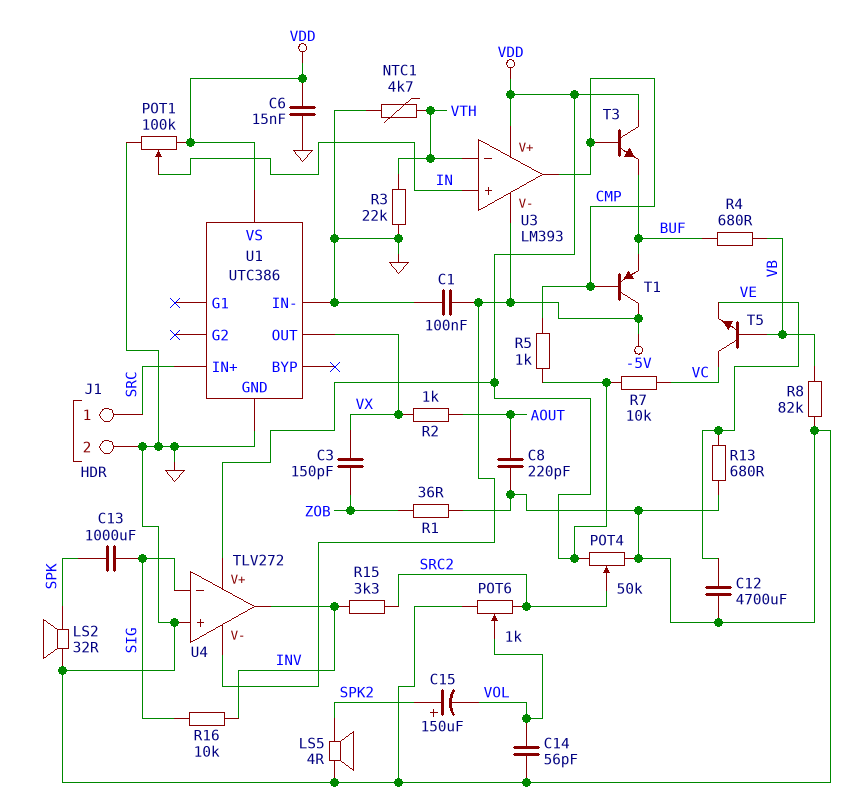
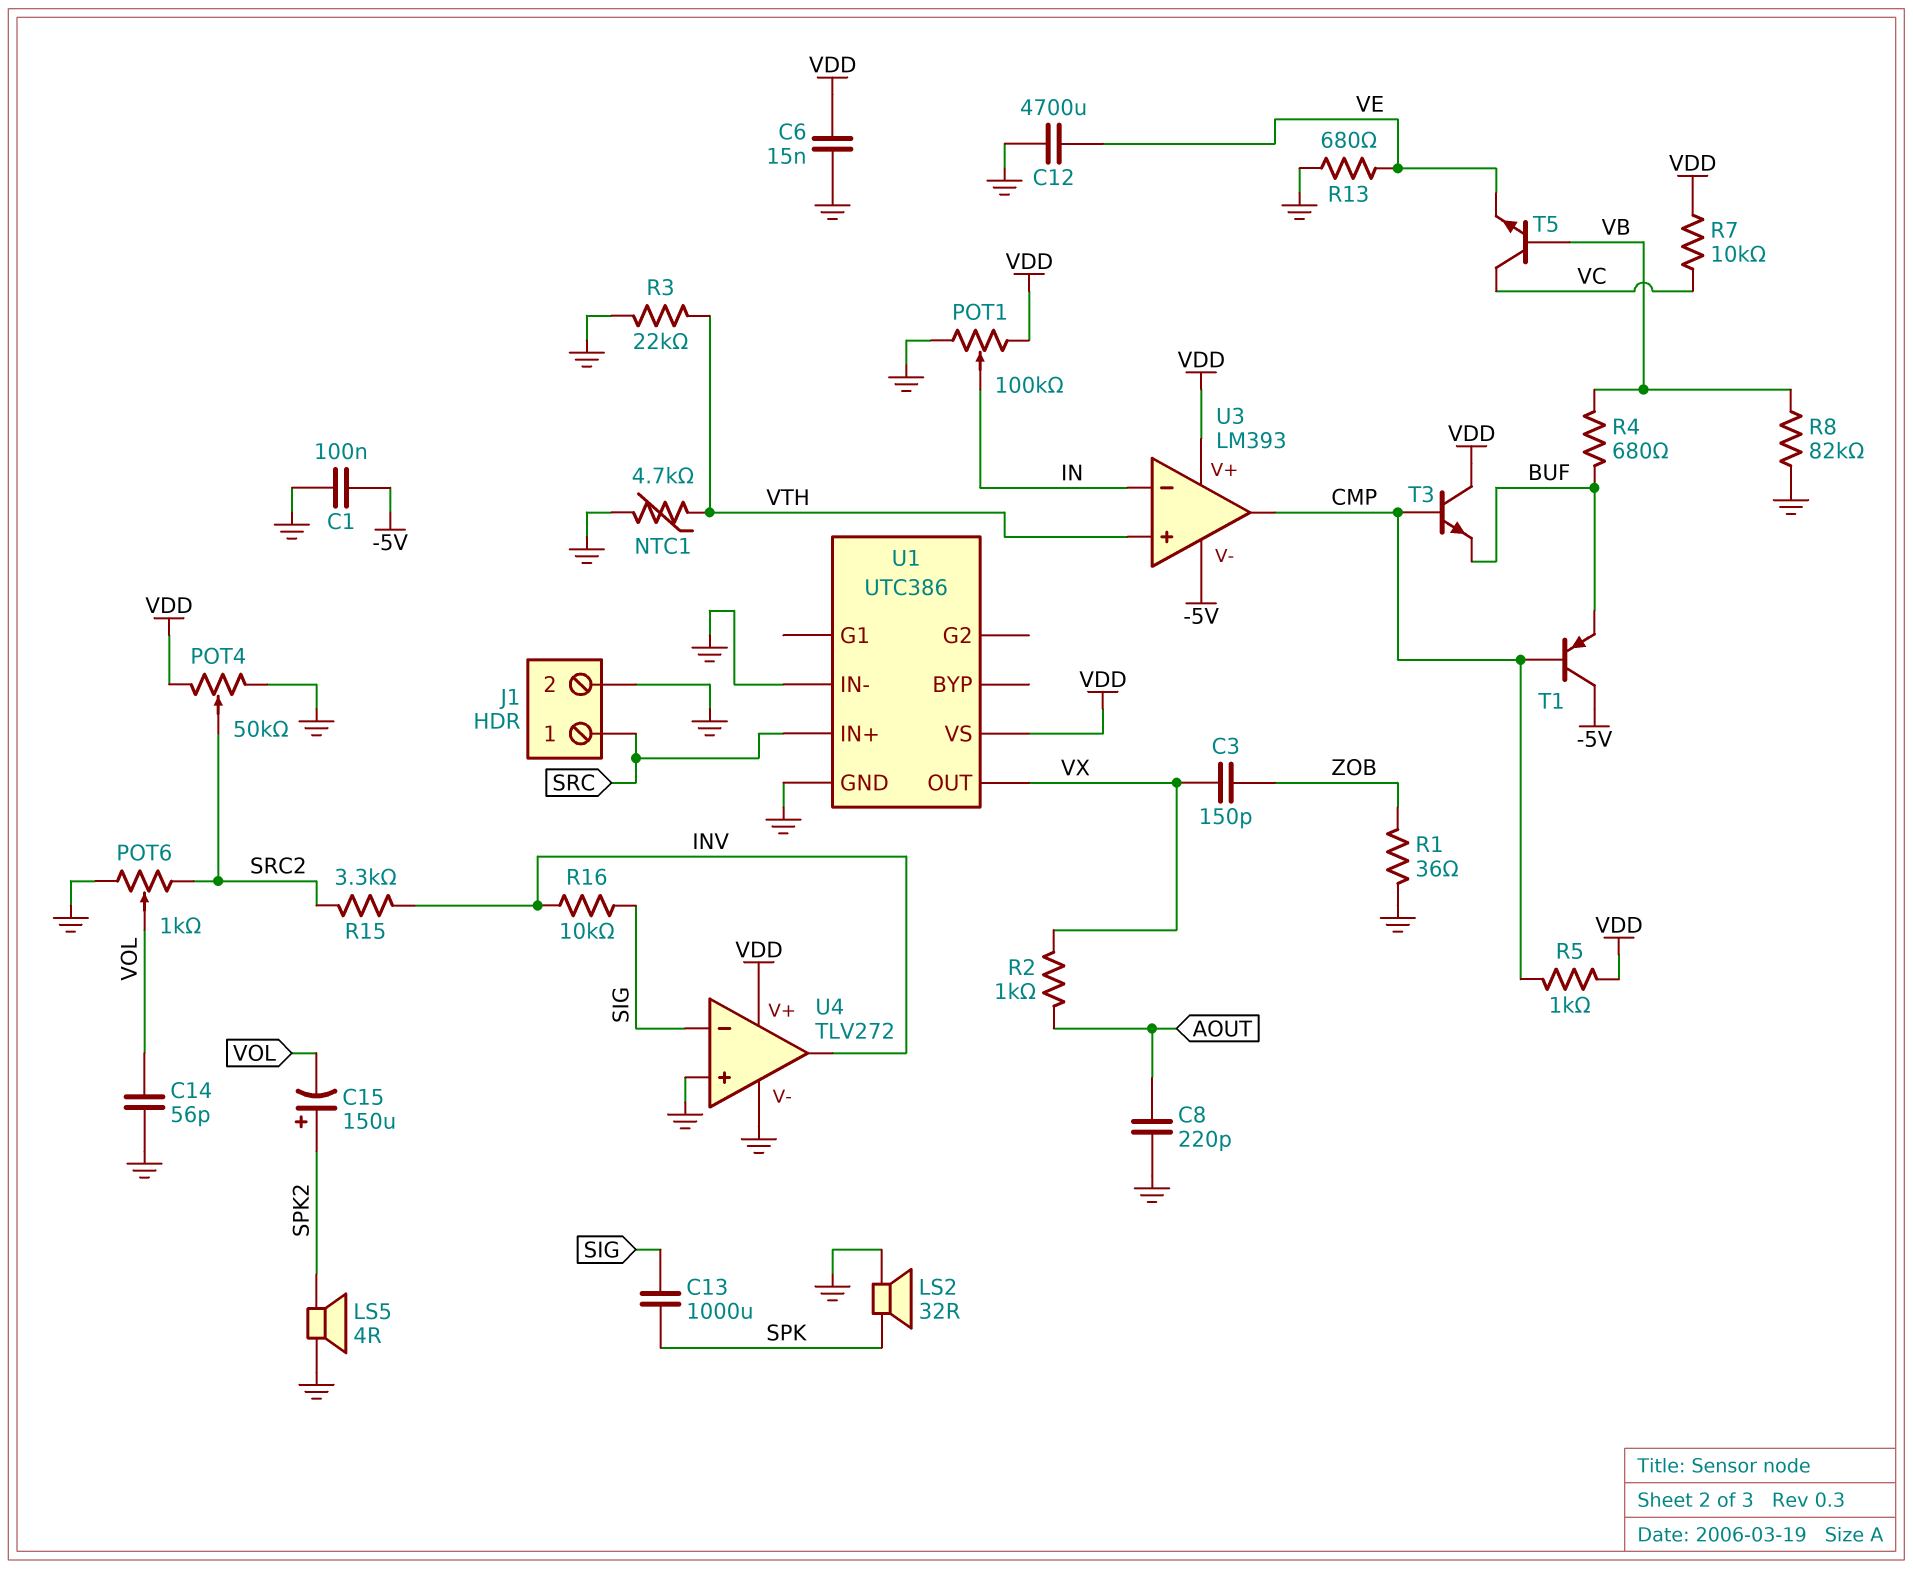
U3 pin in+: IN -> VTH
U3 pin in-: VTH -> IN
U4 pin V-: -5V -> GND

